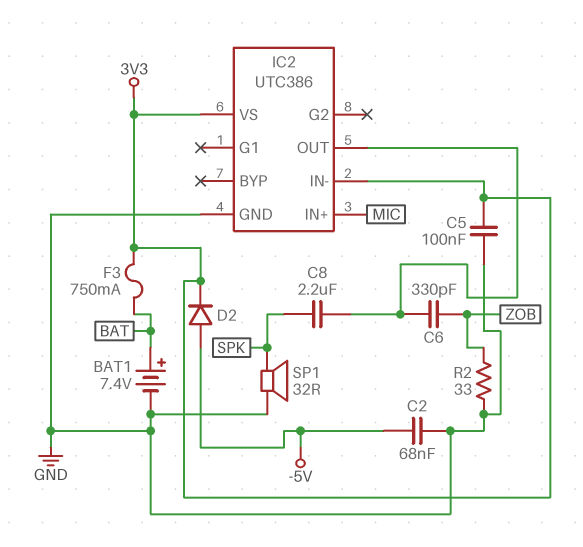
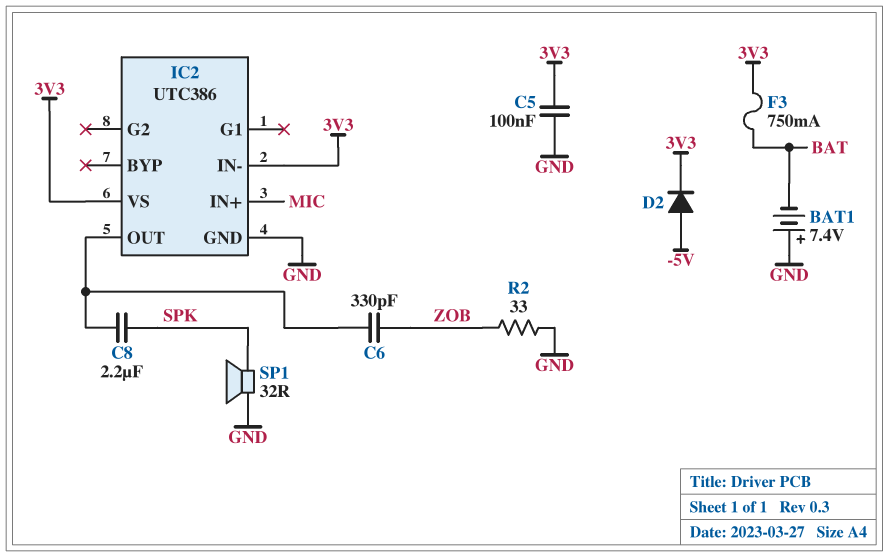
BAT1: 7.4V (plus BAT, minus GND) -> 7.4V (plus GND, minus BAT)
C2: 68nF (-5V, GND) -> none

